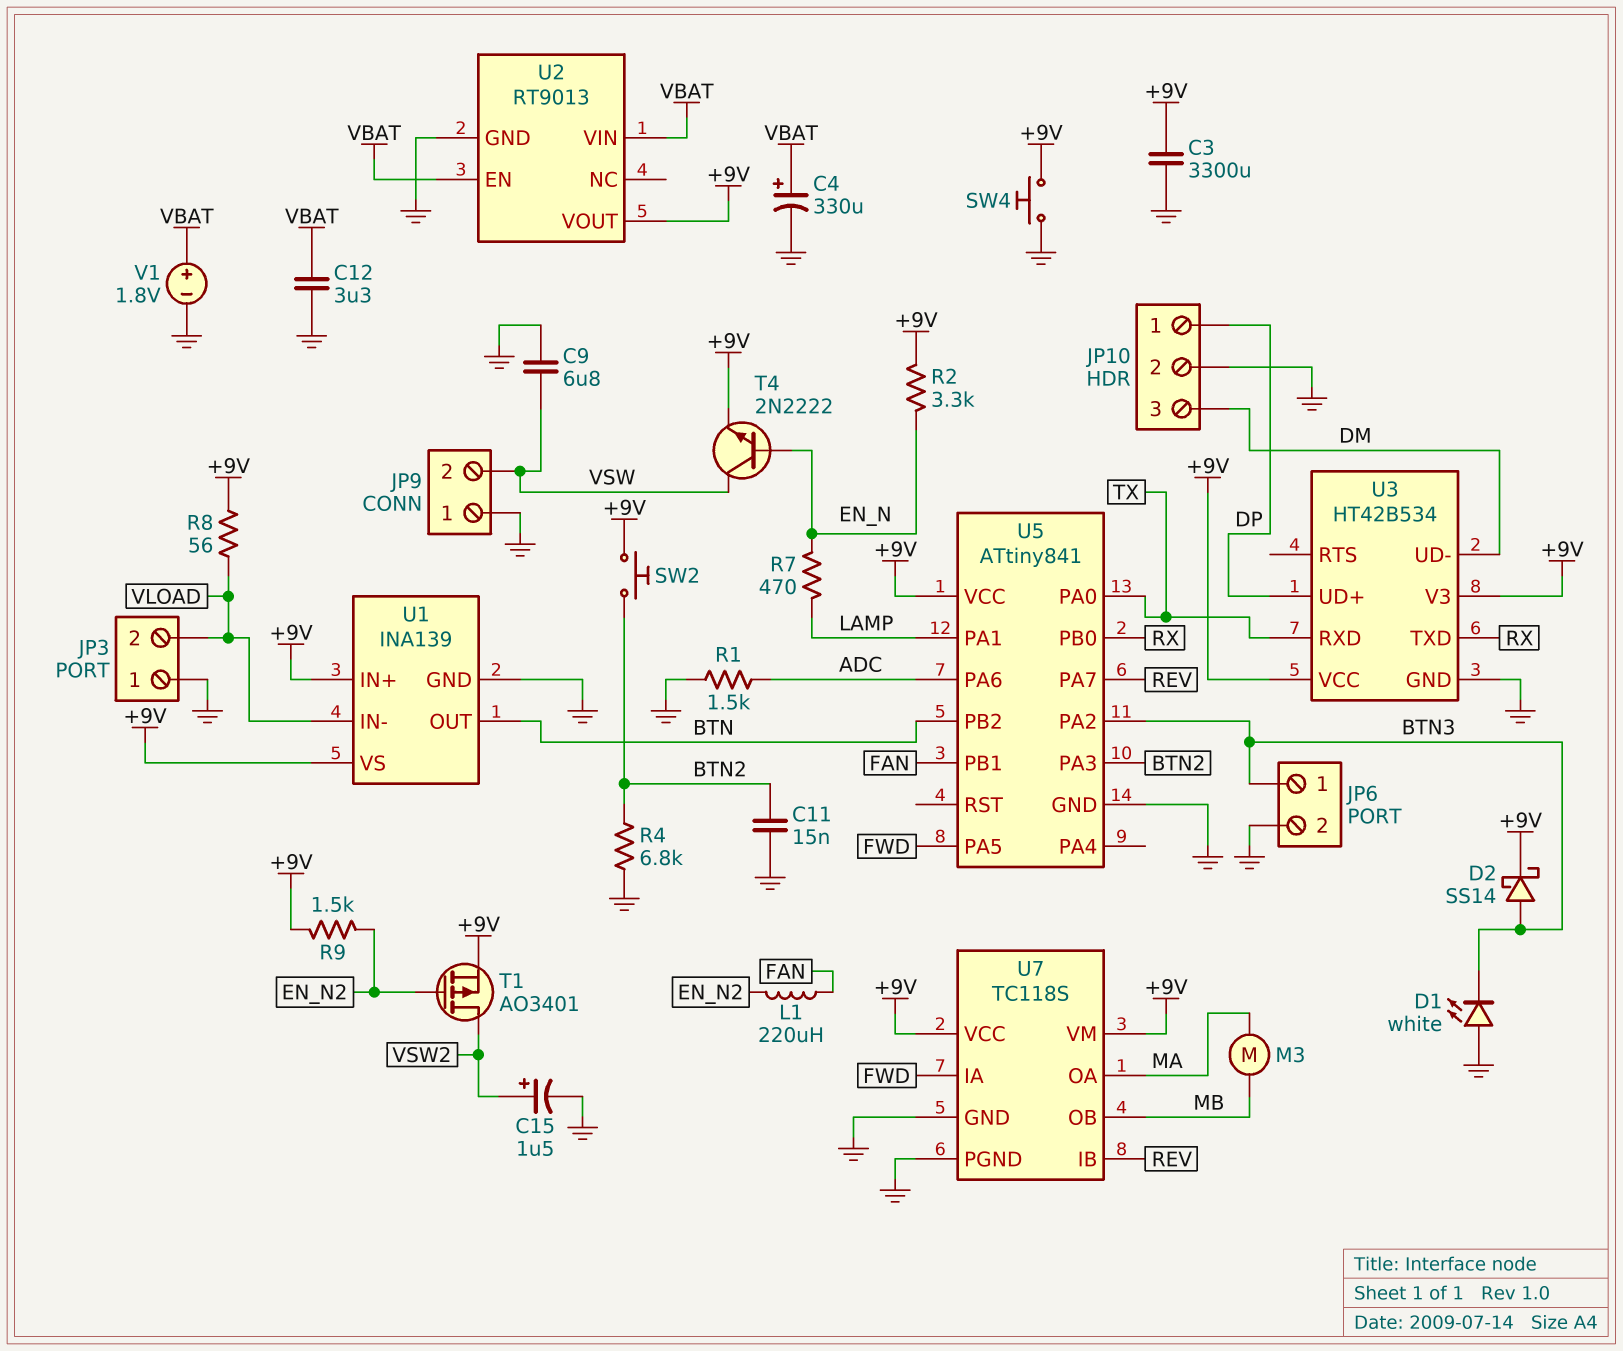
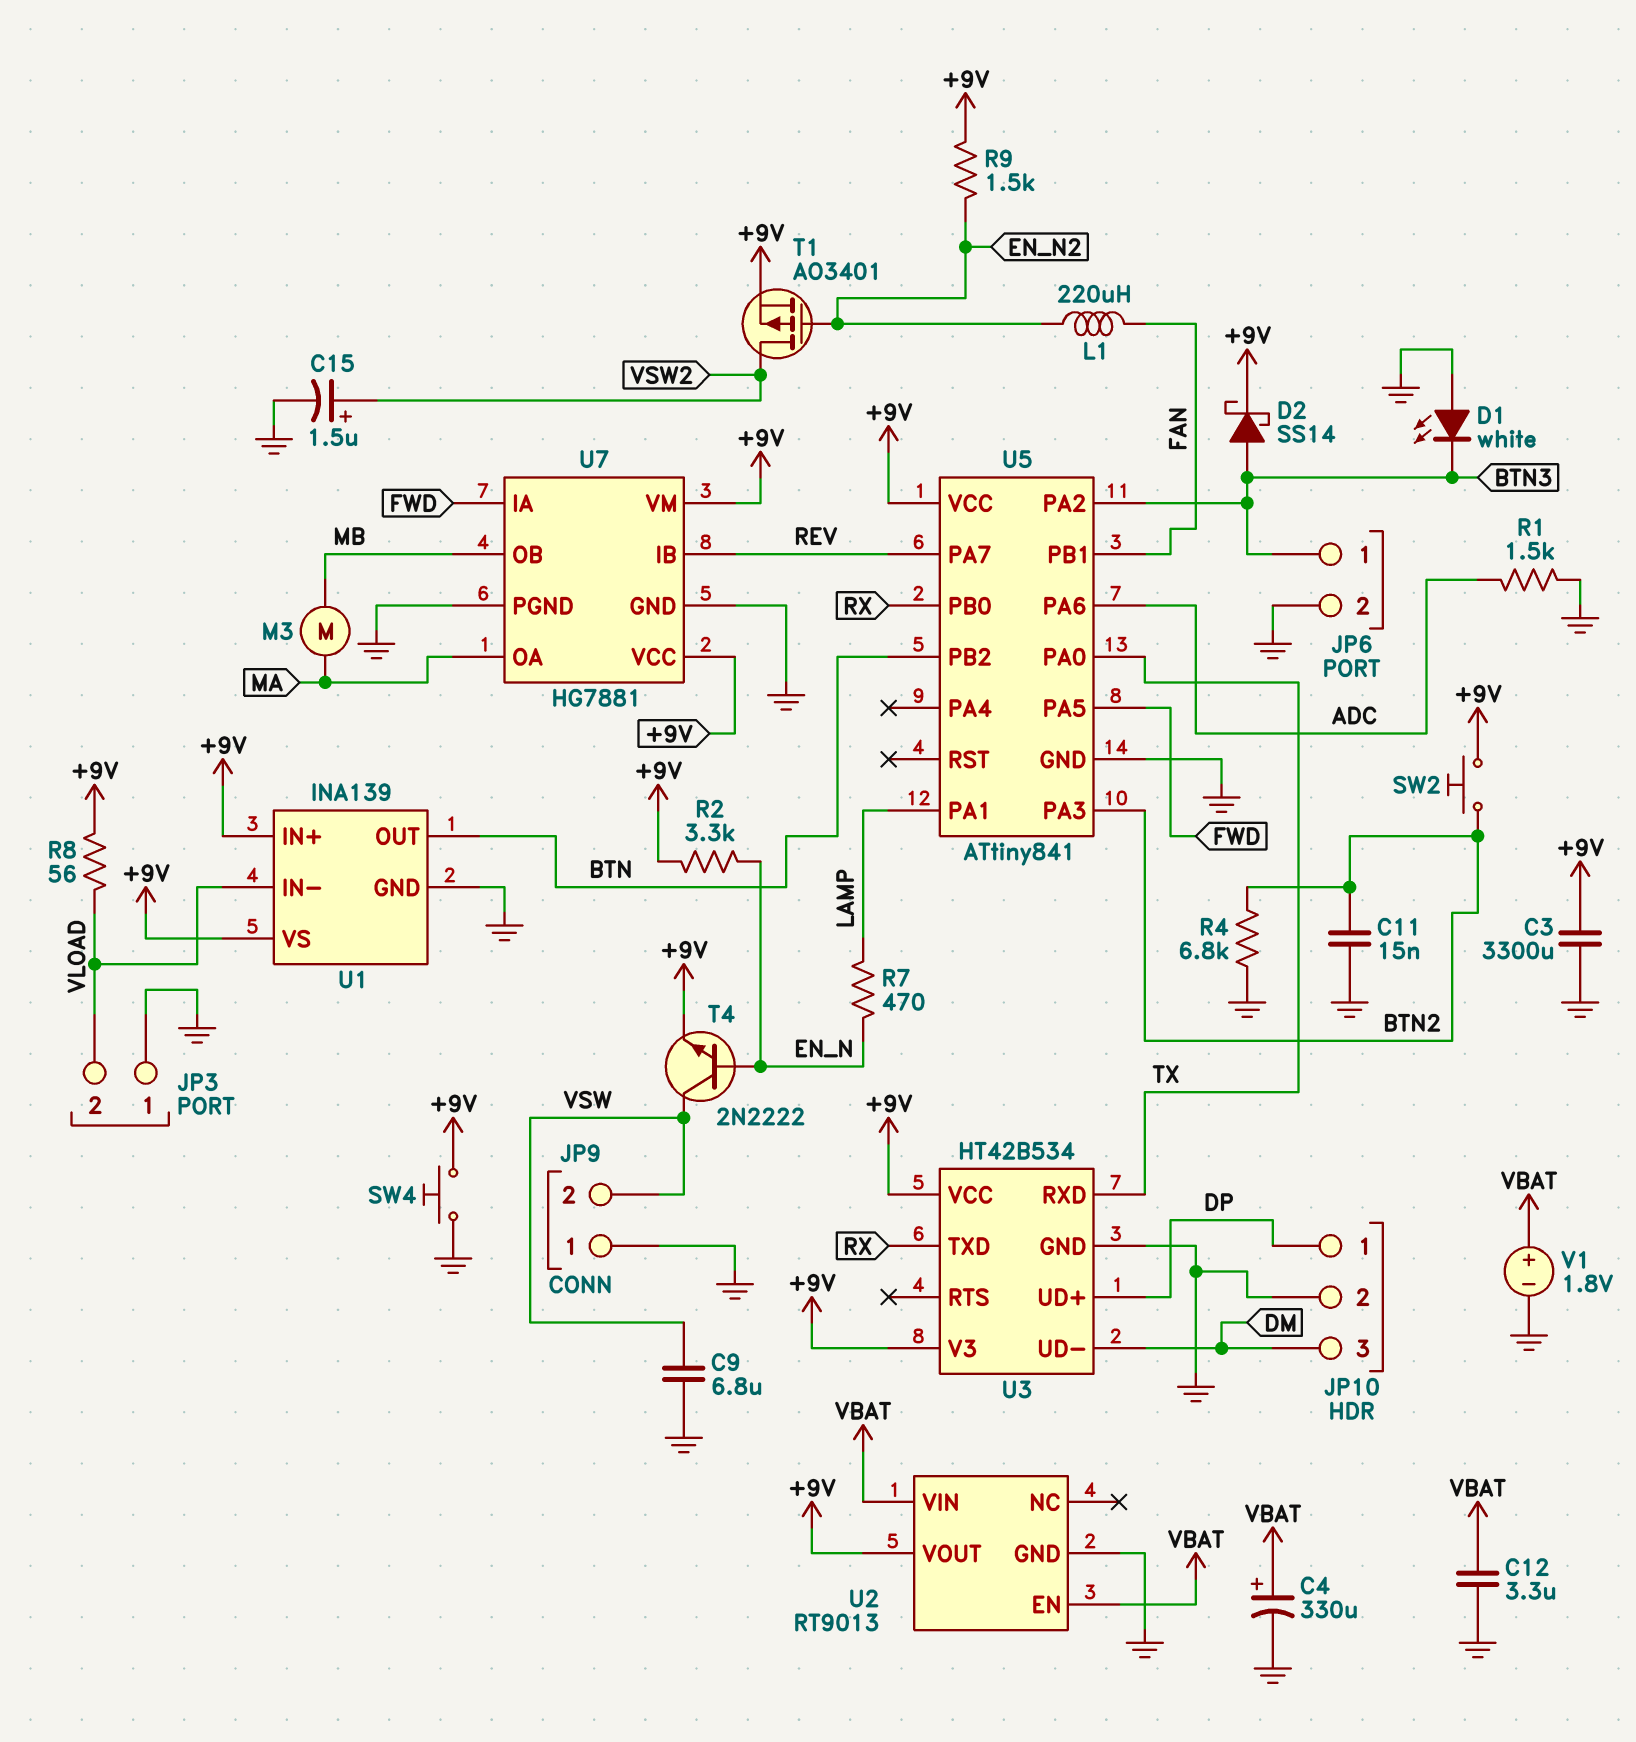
U7: TC118S -> HG7881

